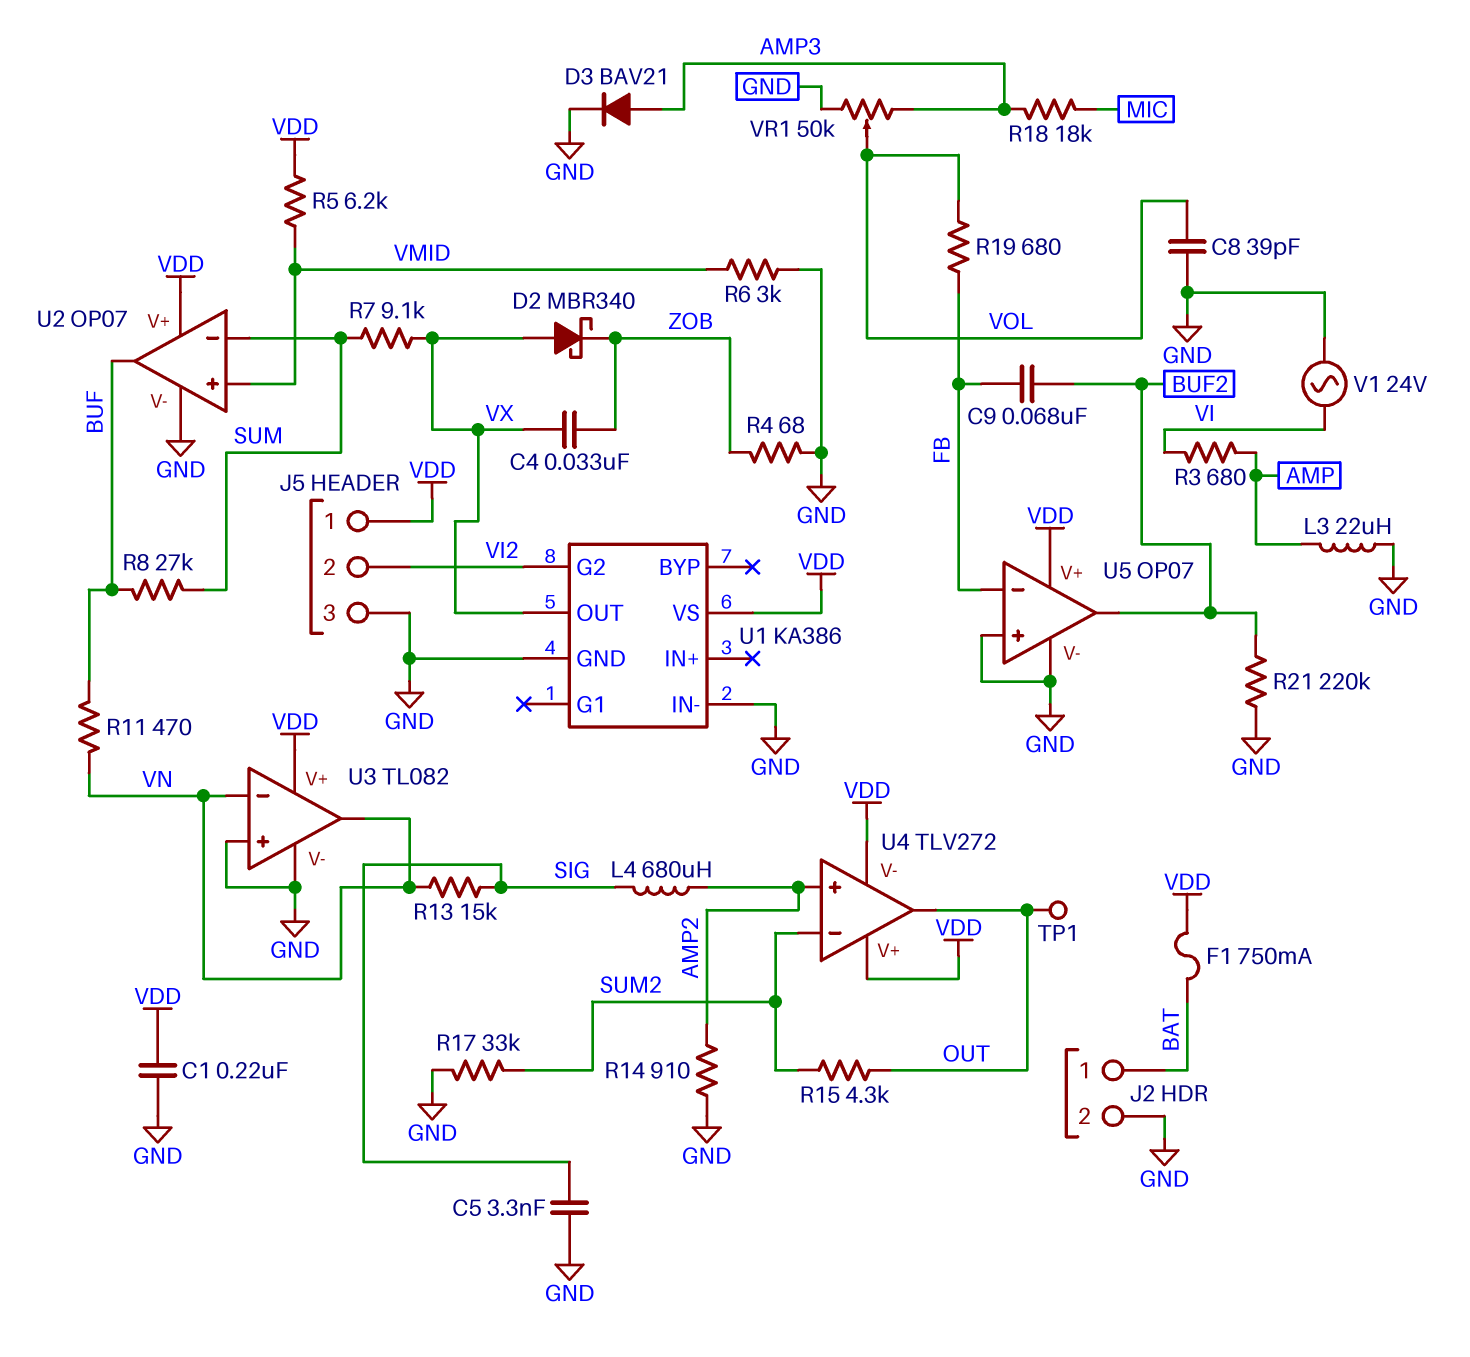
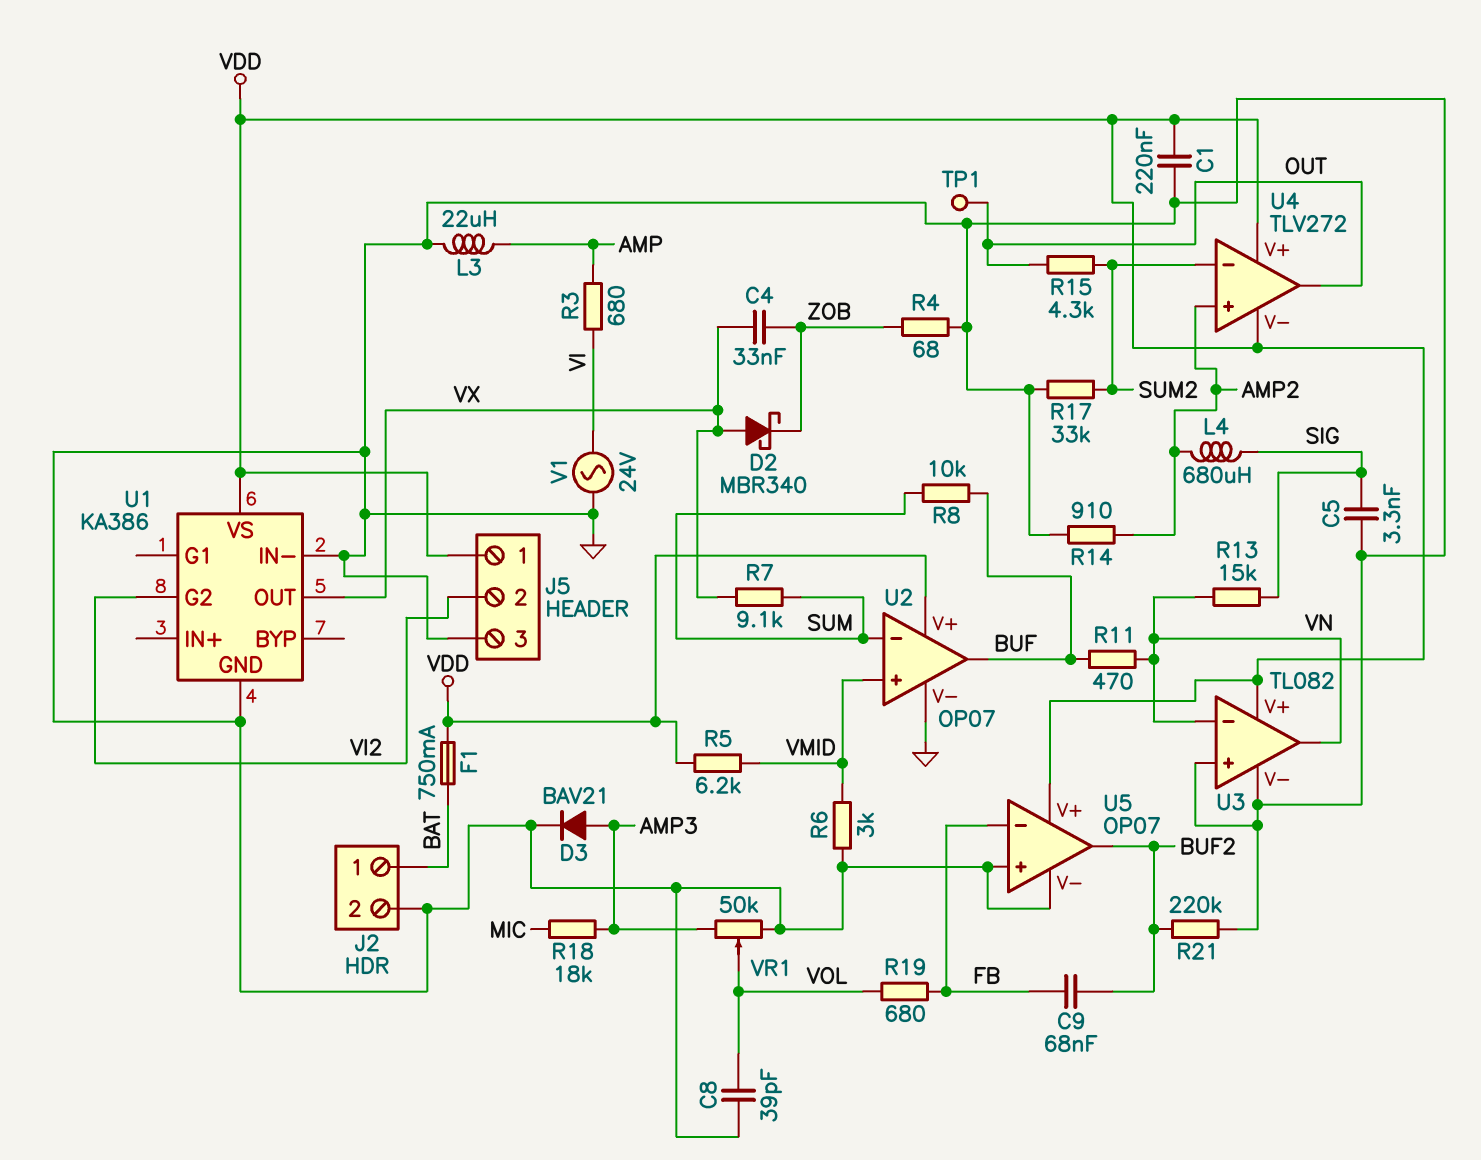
R8: 27k (BUF, SUM) -> 10k (BUF, SUM)

